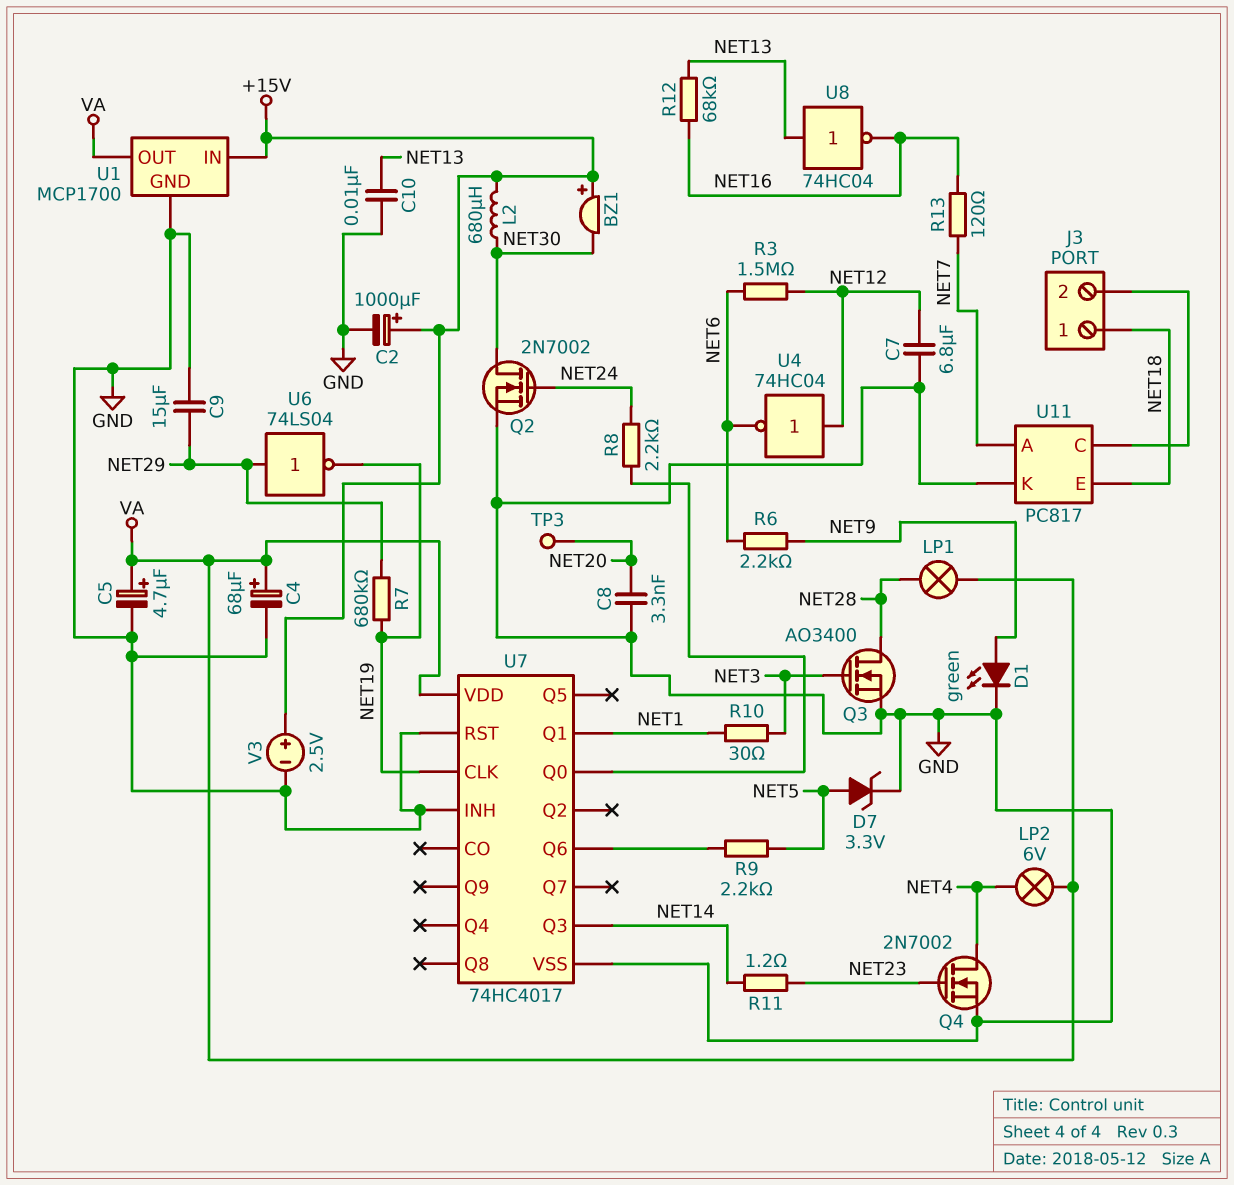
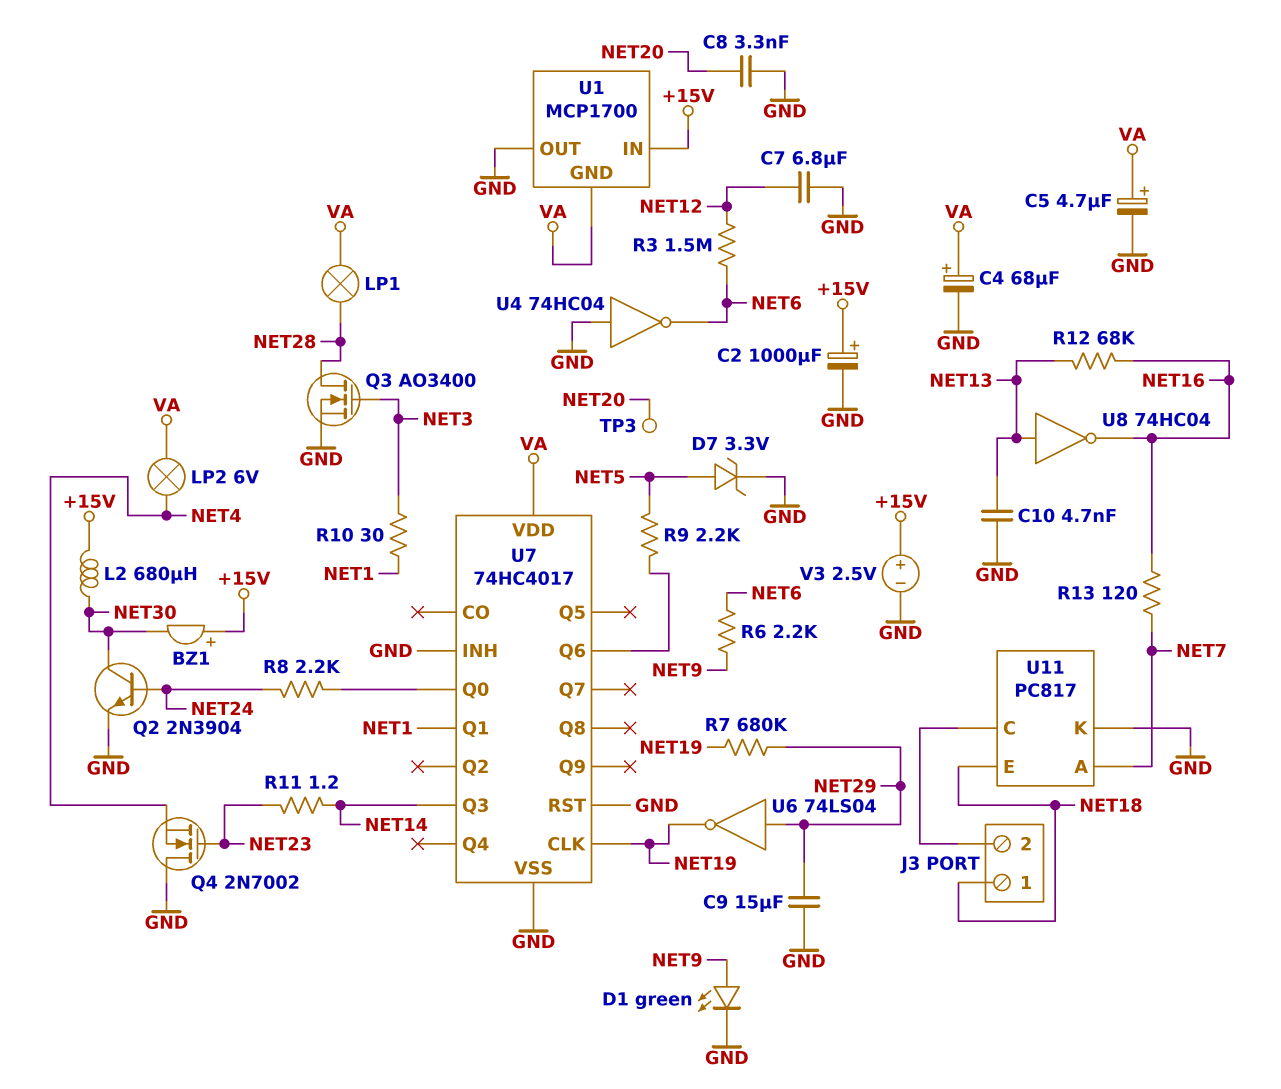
C10: 10nF (GND, NET13) -> 4.7nF (GND, NET13)
Q2: NMOS 2N7002 (G NET24, D NET30, S GND) -> NPN 2N3904 (B NET24, C NET30, E GND)
Q4: NMOS 2N7002 (G NET23, D NET4, S GND) -> NMOS 2N7002 (G NET23, D GND, S NET4)
U1 pin GND: GND -> VA
U1 pin OUT: VA -> GND
U4: NOT 74HC04 (in NET12, out NET6) -> NOT 74HC04 (in GND, out NET6)

